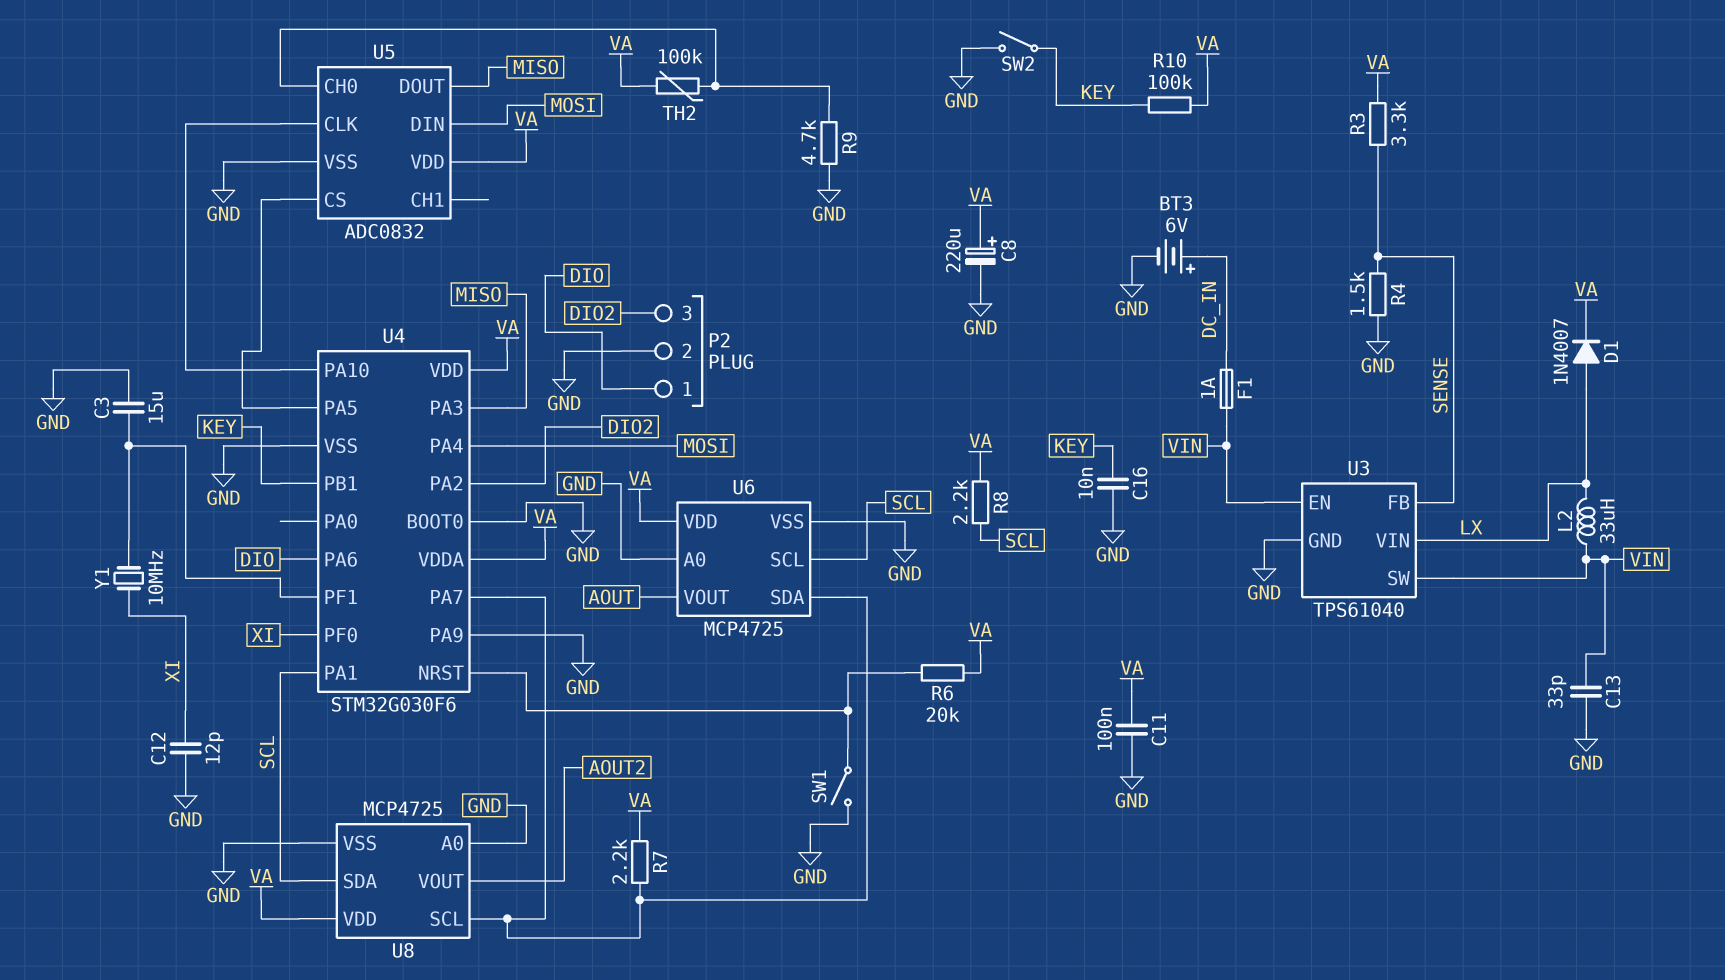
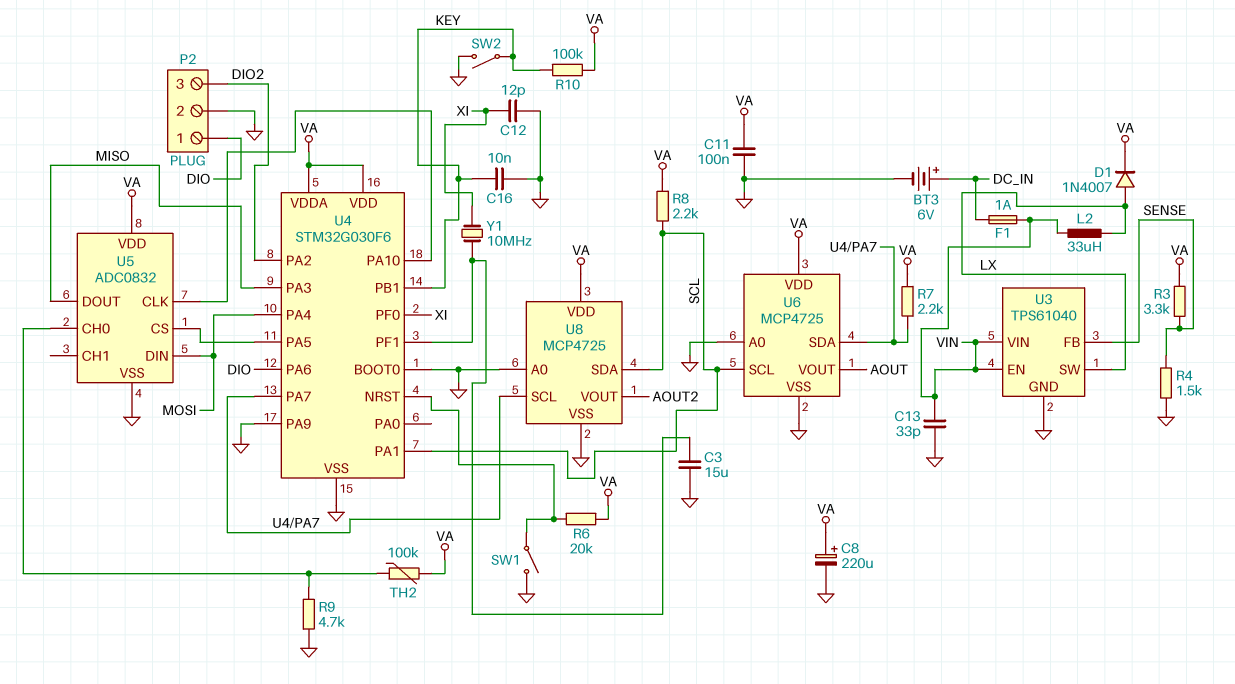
U3 pin SW: VIN -> LX
U3 pin VIN: LX -> VIN

